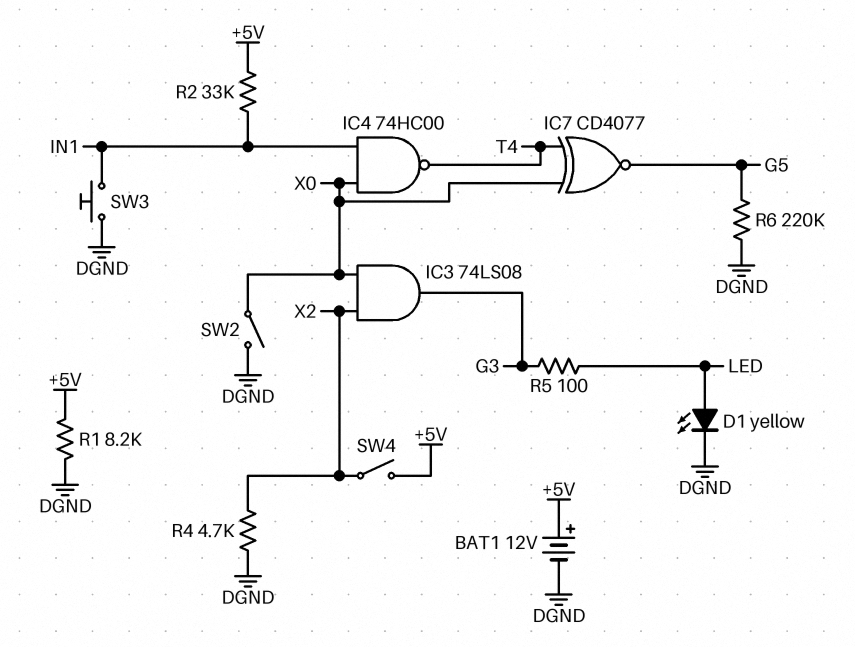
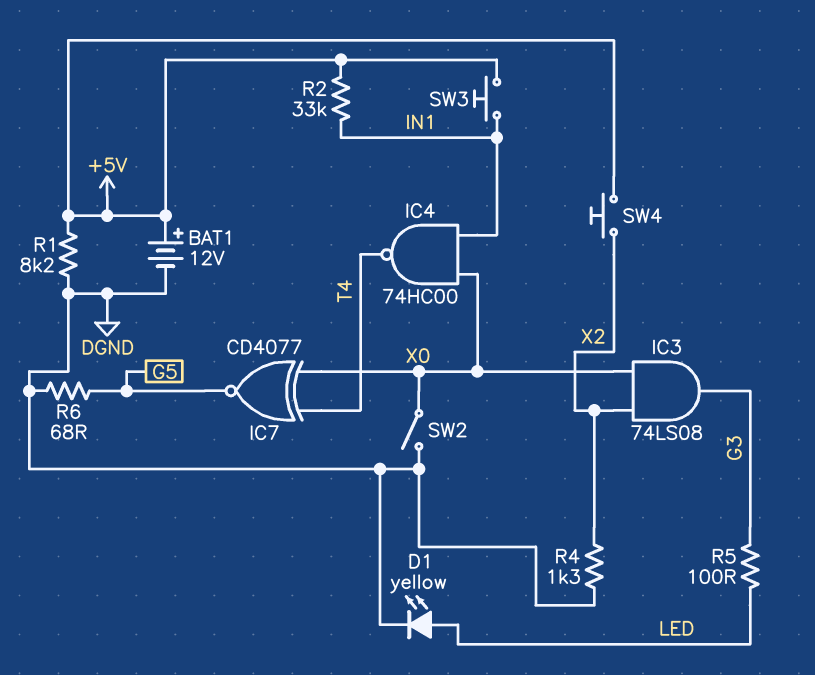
R4: 4.7k (DGND, X2) -> 1.3k (DGND, X2)
R6: 220k (DGND, G5) -> 68 (DGND, G5)
SW3: button (DGND, IN1) -> button (+5V, IN1)
SW4: switch (+5V, X2) -> button (+5V, X2)

